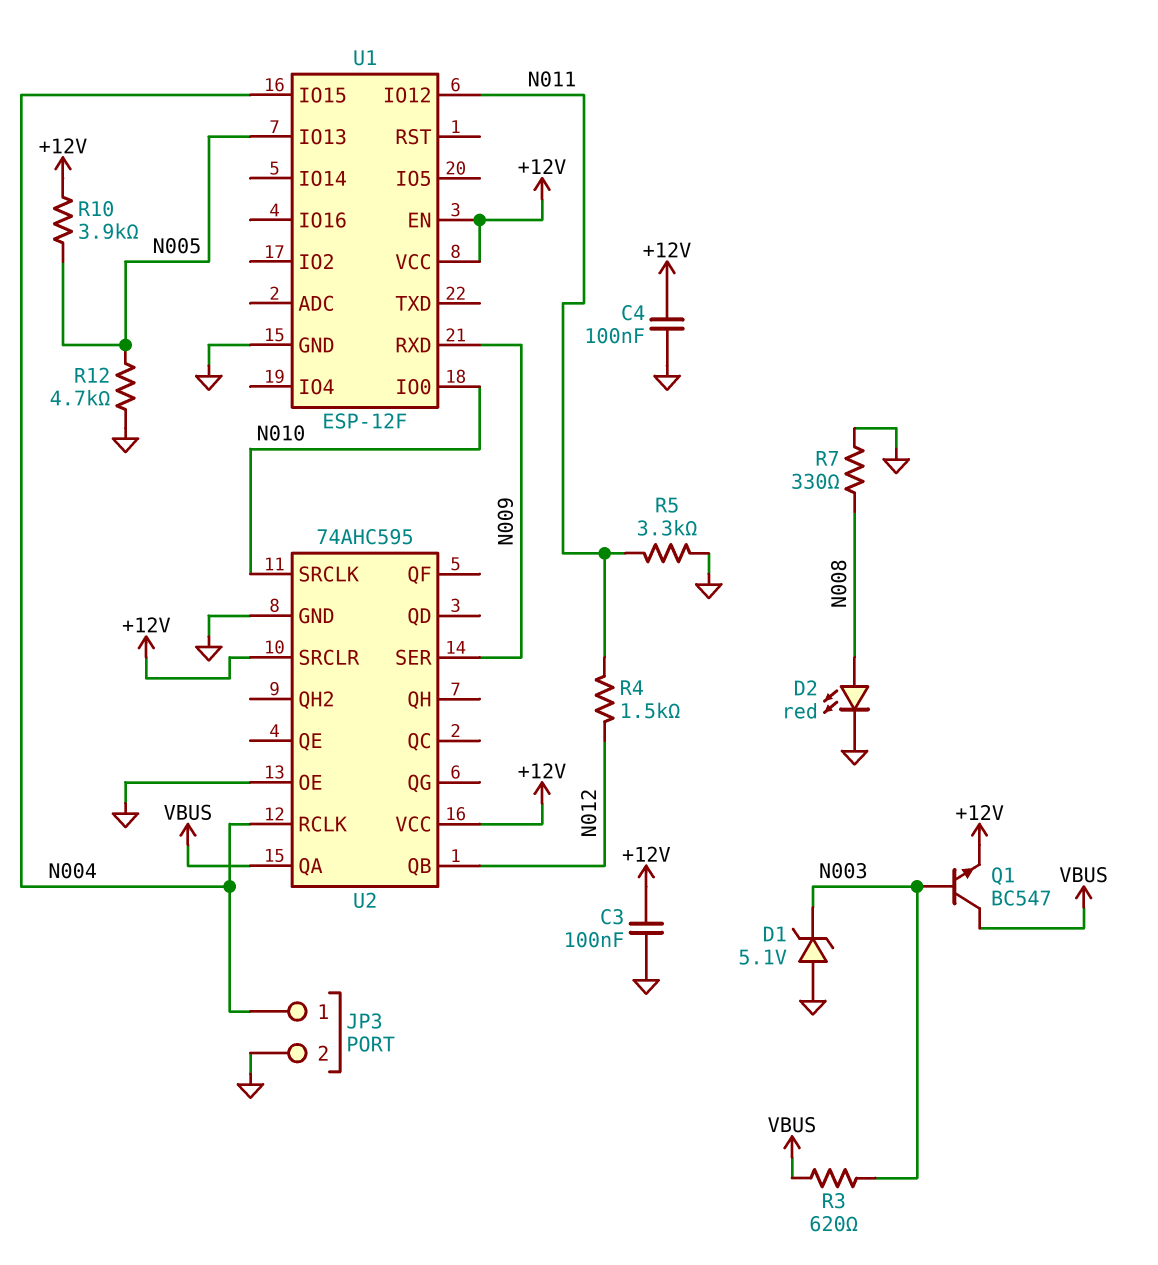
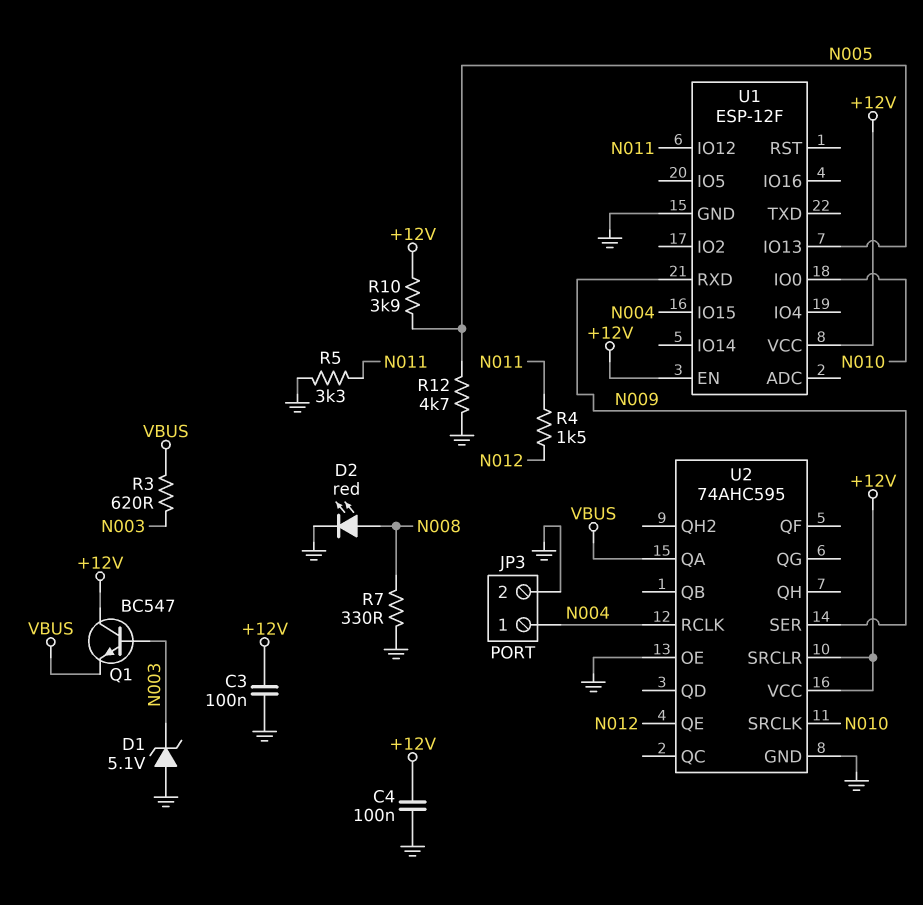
Q1: NPN BC547 (B N003, C VBUS, E +12V) -> NPN BC547 (B N003, C +12V, E VBUS)
U2 pin QB: N012 -> none
U2 pin QE: none -> N012

